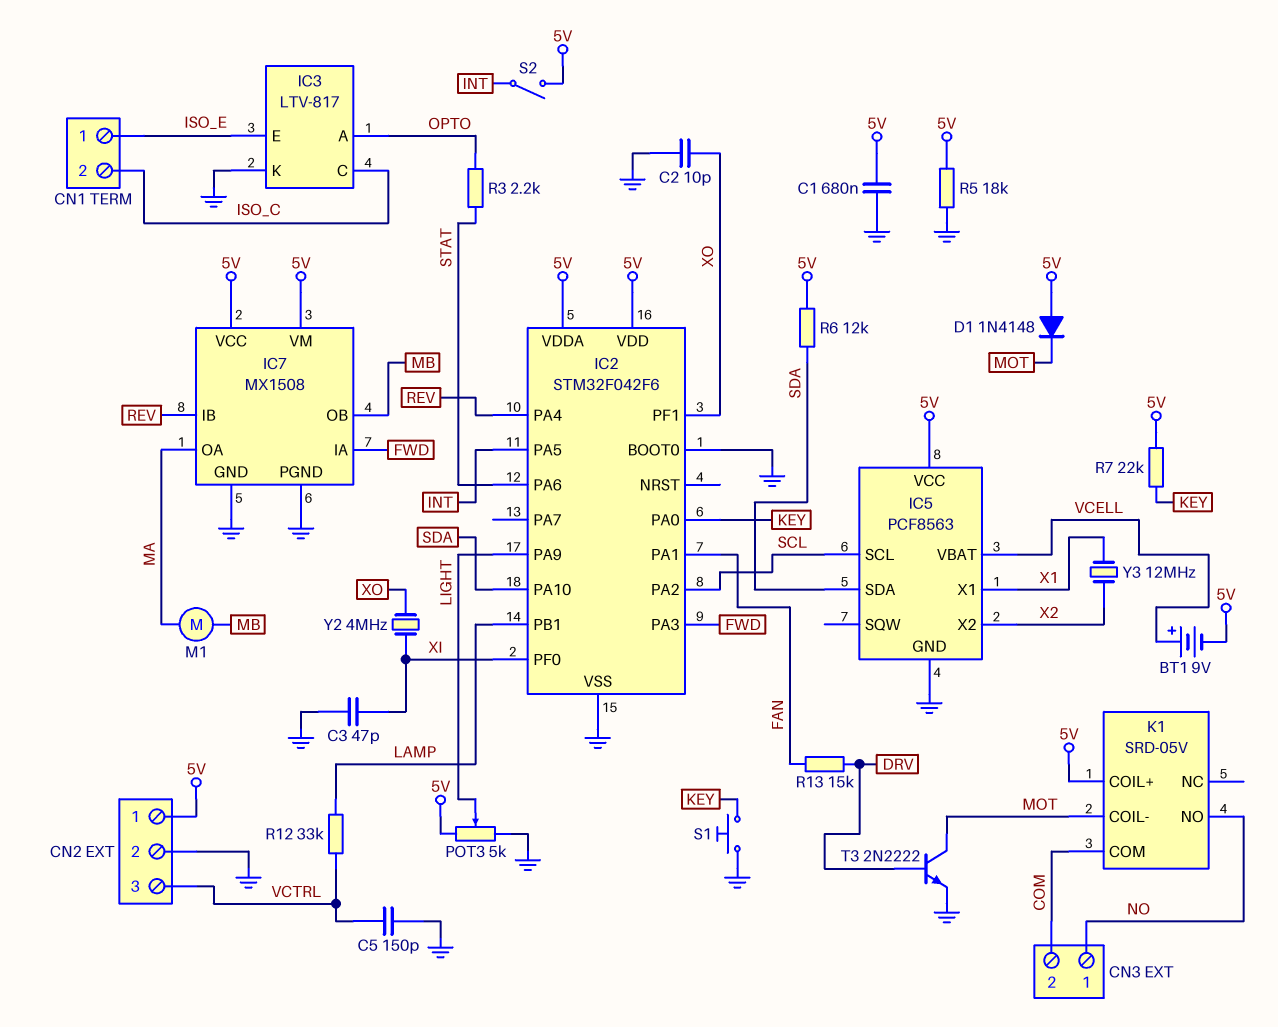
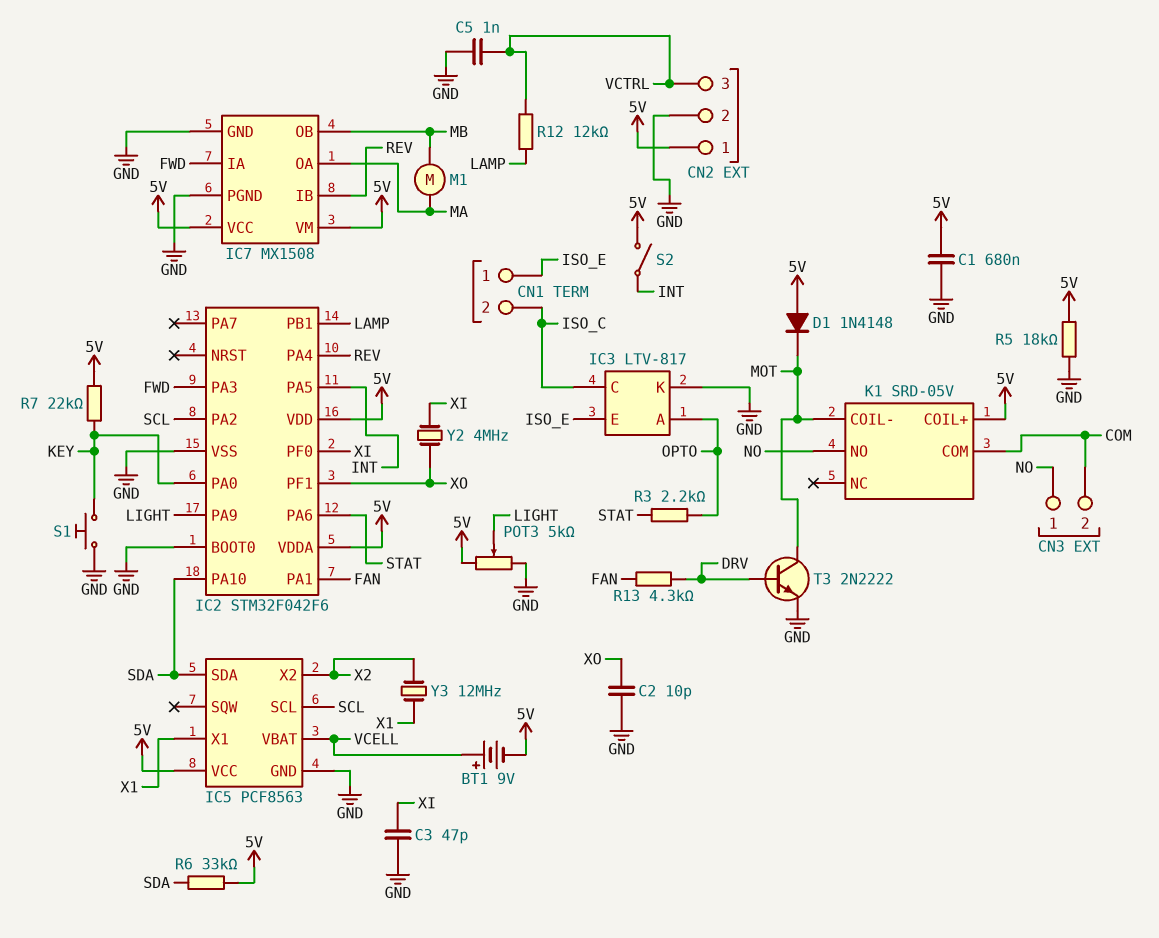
C5: 150pF (GND, VCTRL) -> 1nF (GND, VCTRL)
R6: 12k (5V, SDA) -> 33k (5V, SDA)
R12: 33k (LAMP, VCTRL) -> 12k (LAMP, VCTRL)
R13: 15k (DRV, FAN) -> 4.3k (DRV, FAN)

